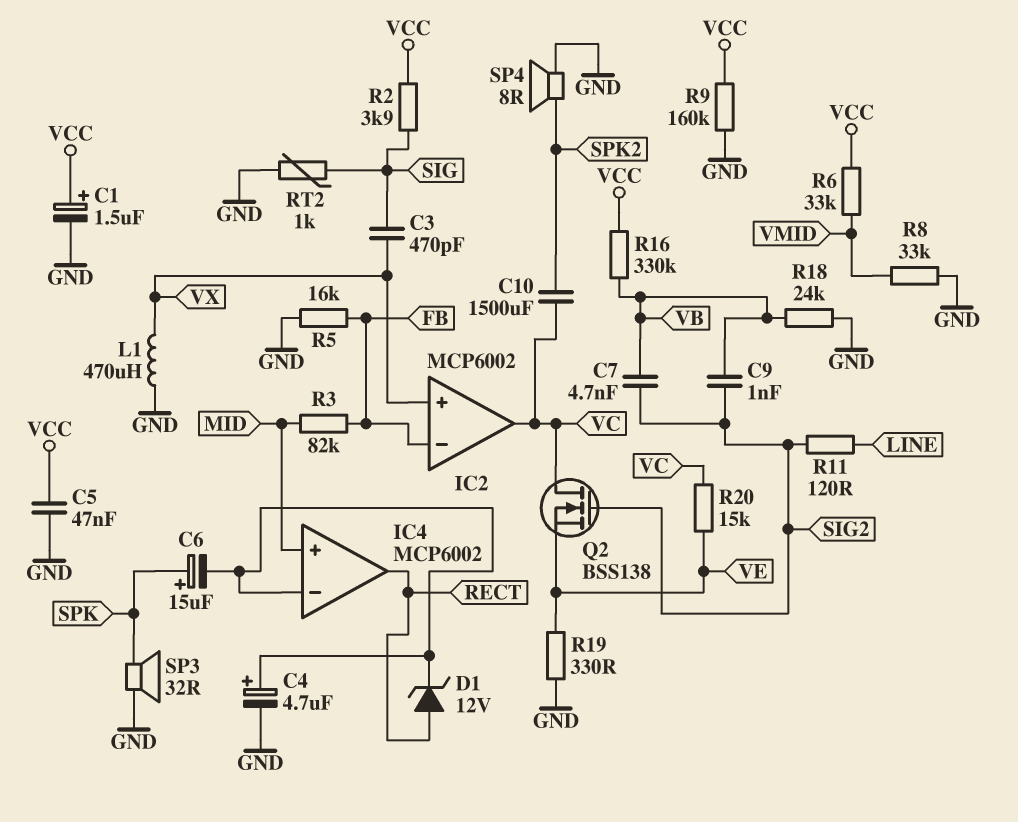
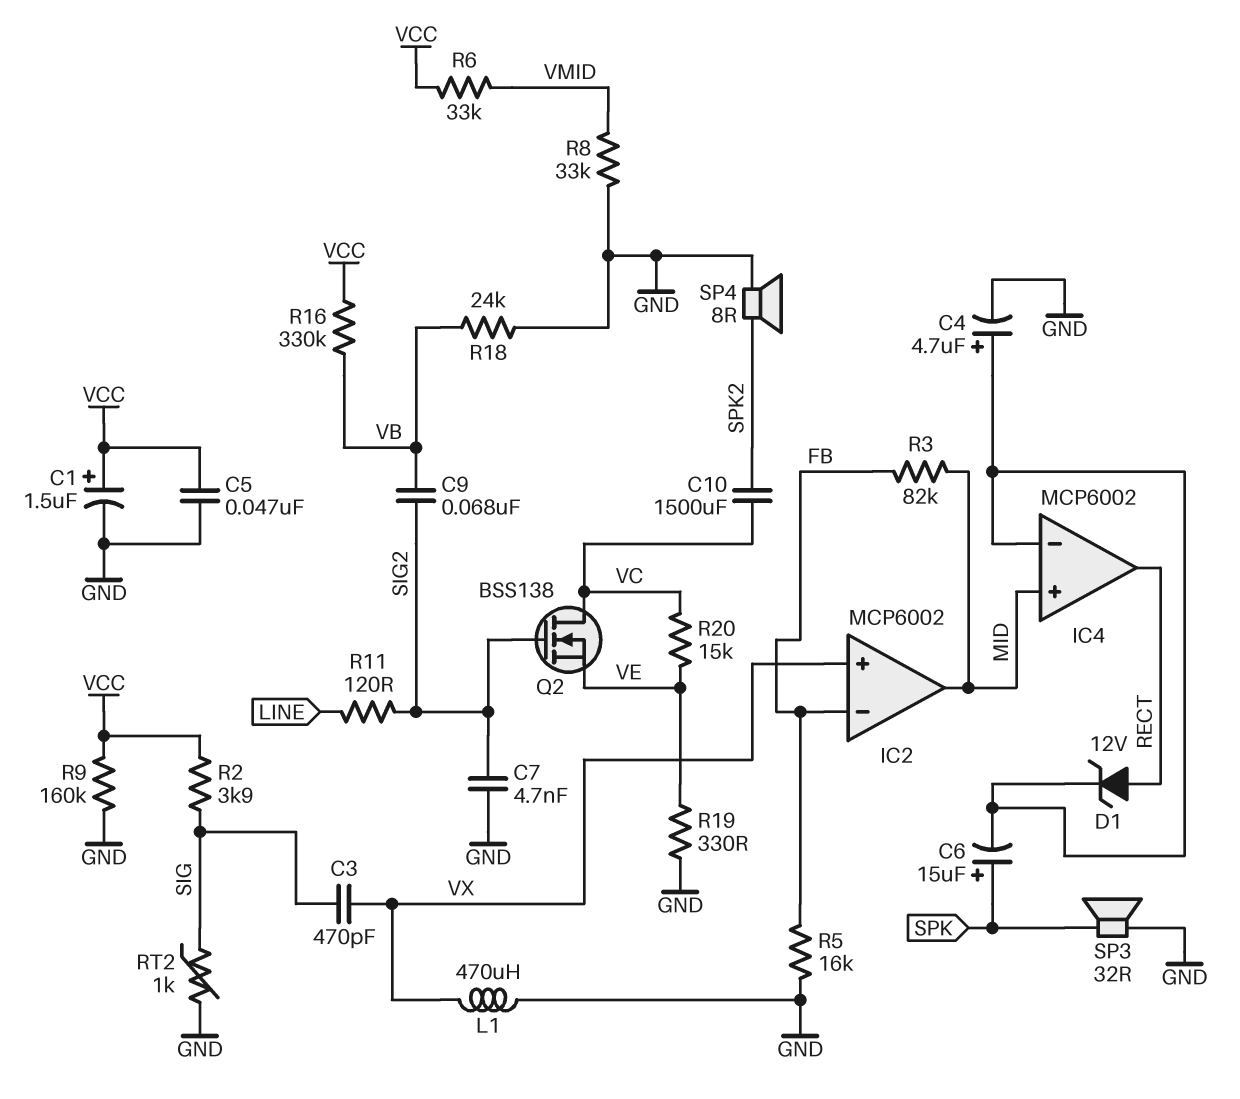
C7: 4.7nF (SIG2, VB) -> 4.7nF (GND, SIG2)
C9: 1nF (SIG2, VB) -> 68nF (SIG2, VB)
IC2 pin out: VC -> MID

